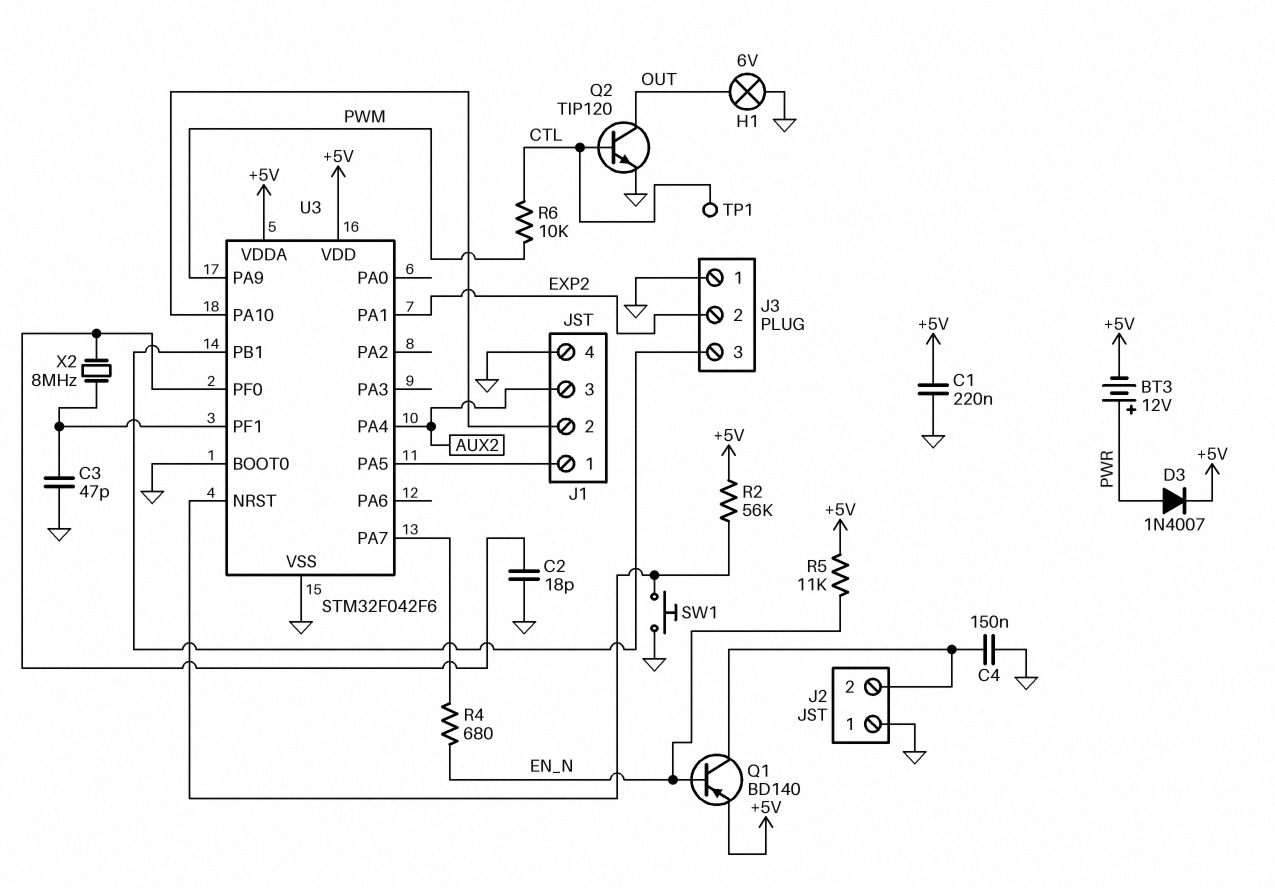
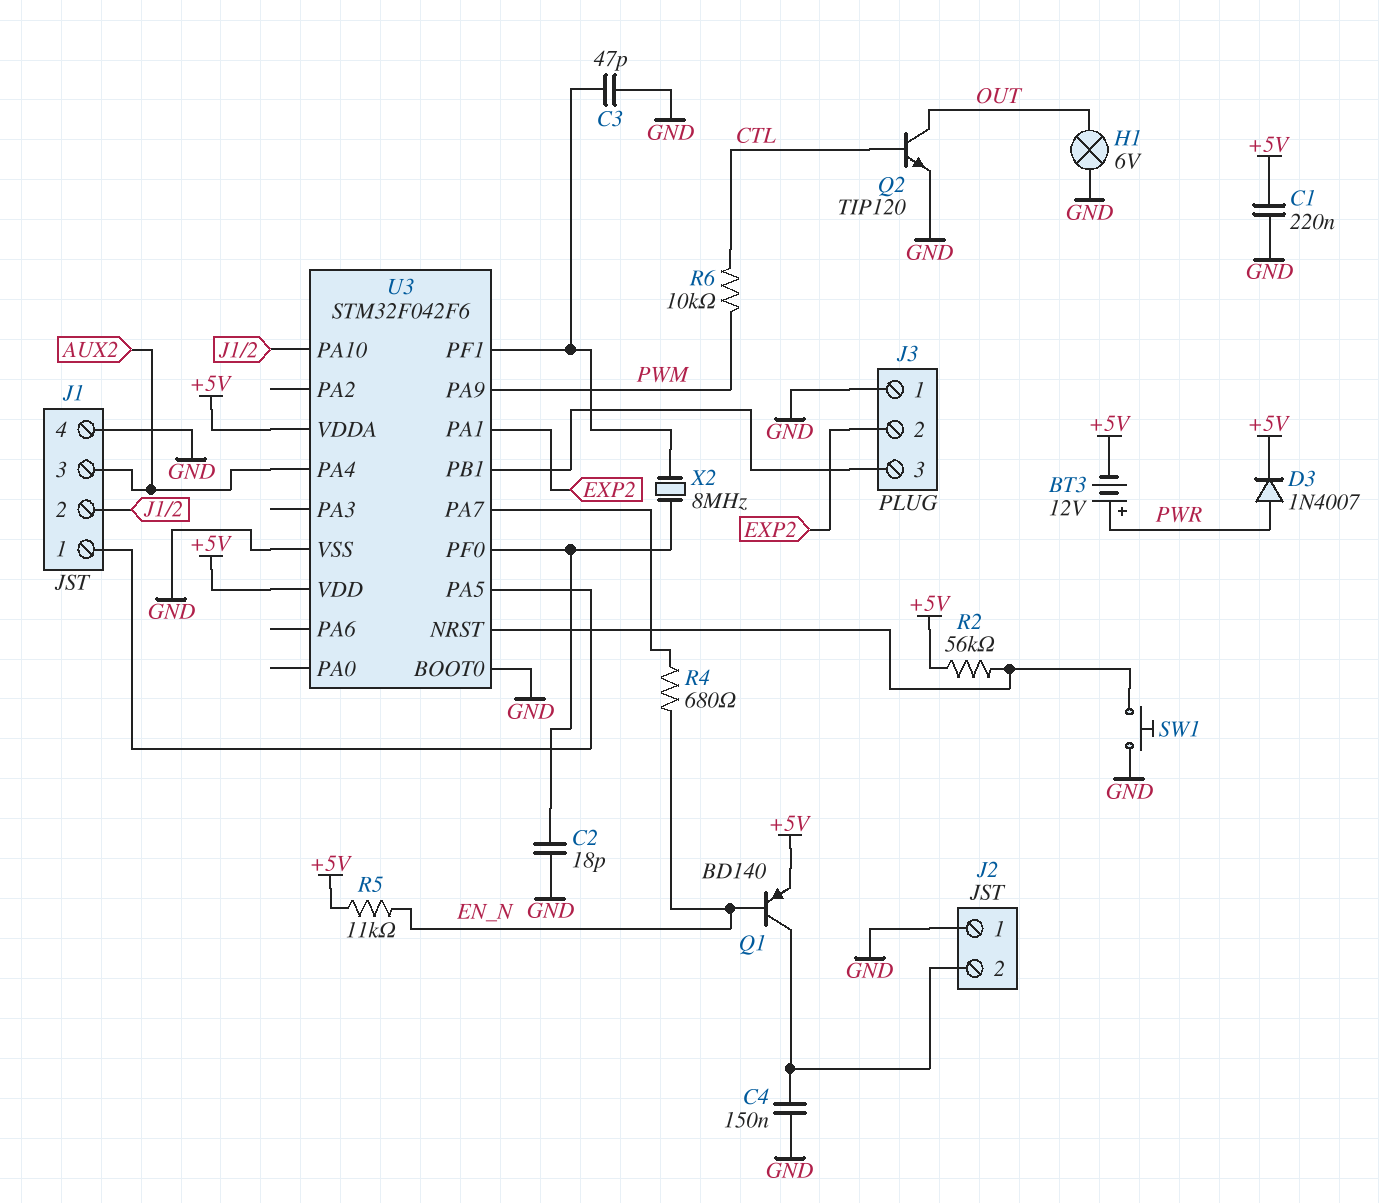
TP1: test point (CTL) -> none

